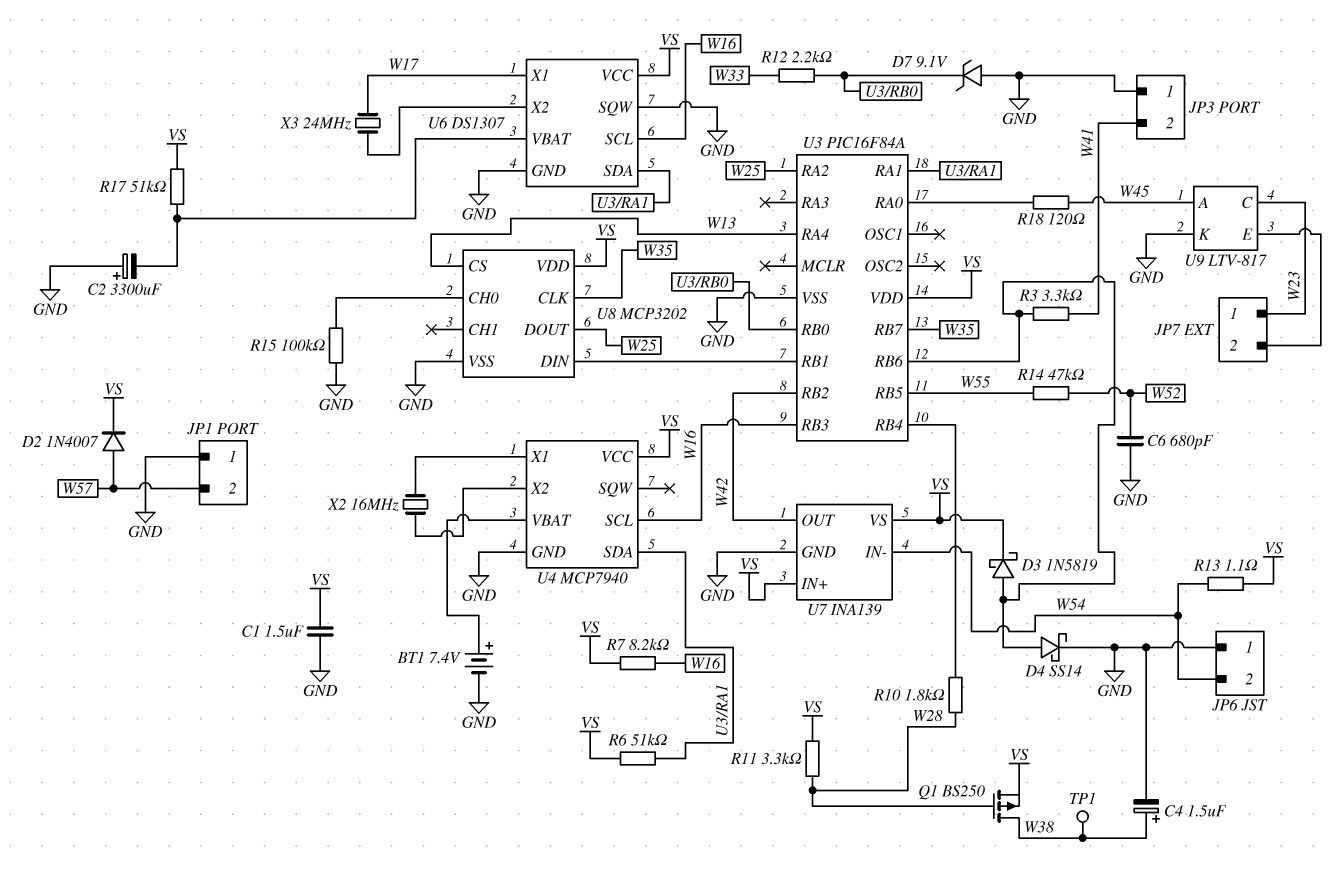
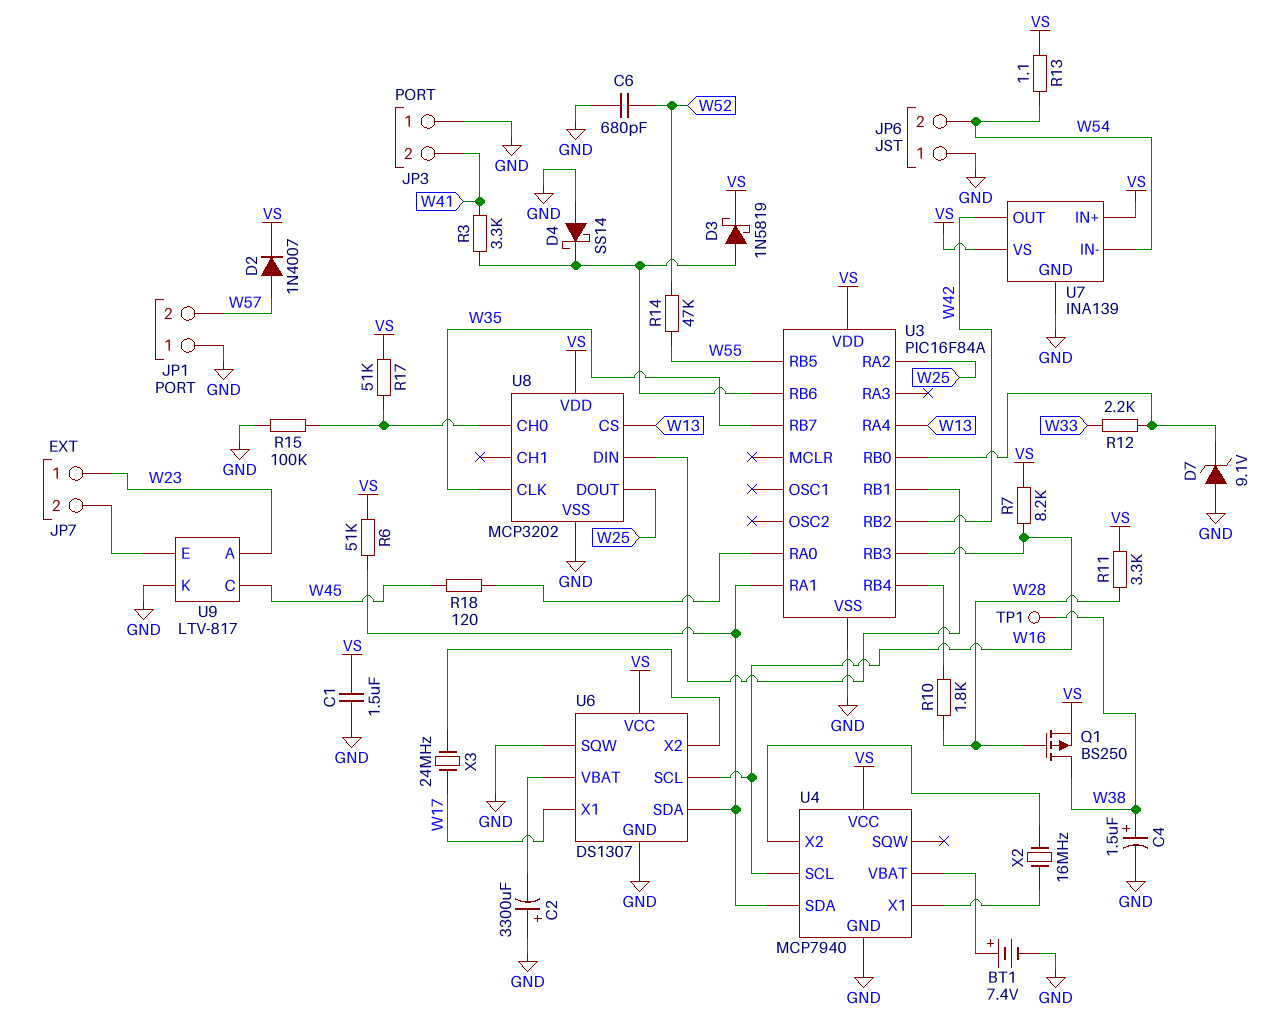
D4: schottky SS14 (A U3/RB6, K GND) -> schottky SS14 (A GND, K U3/RB6)
R17: 51k (U6/VBAT, VS) -> 51k (U8/CH0, VS)
U9 pin A: W45 -> W23
U9 pin C: W23 -> W45

